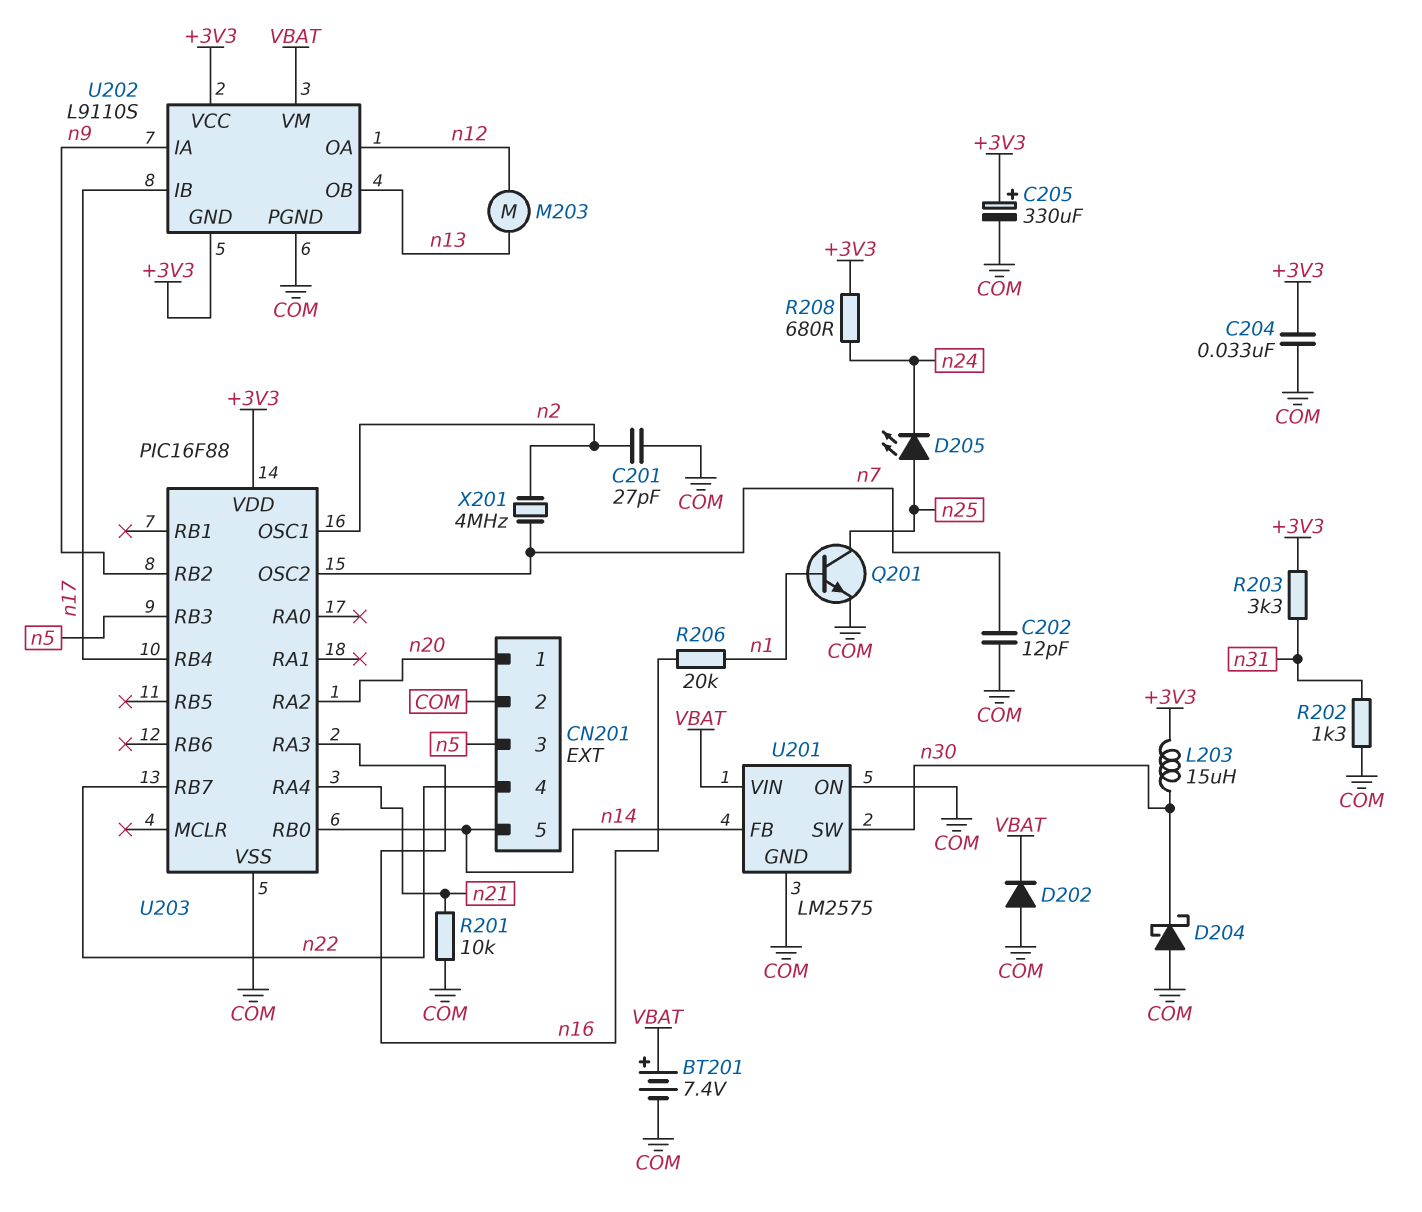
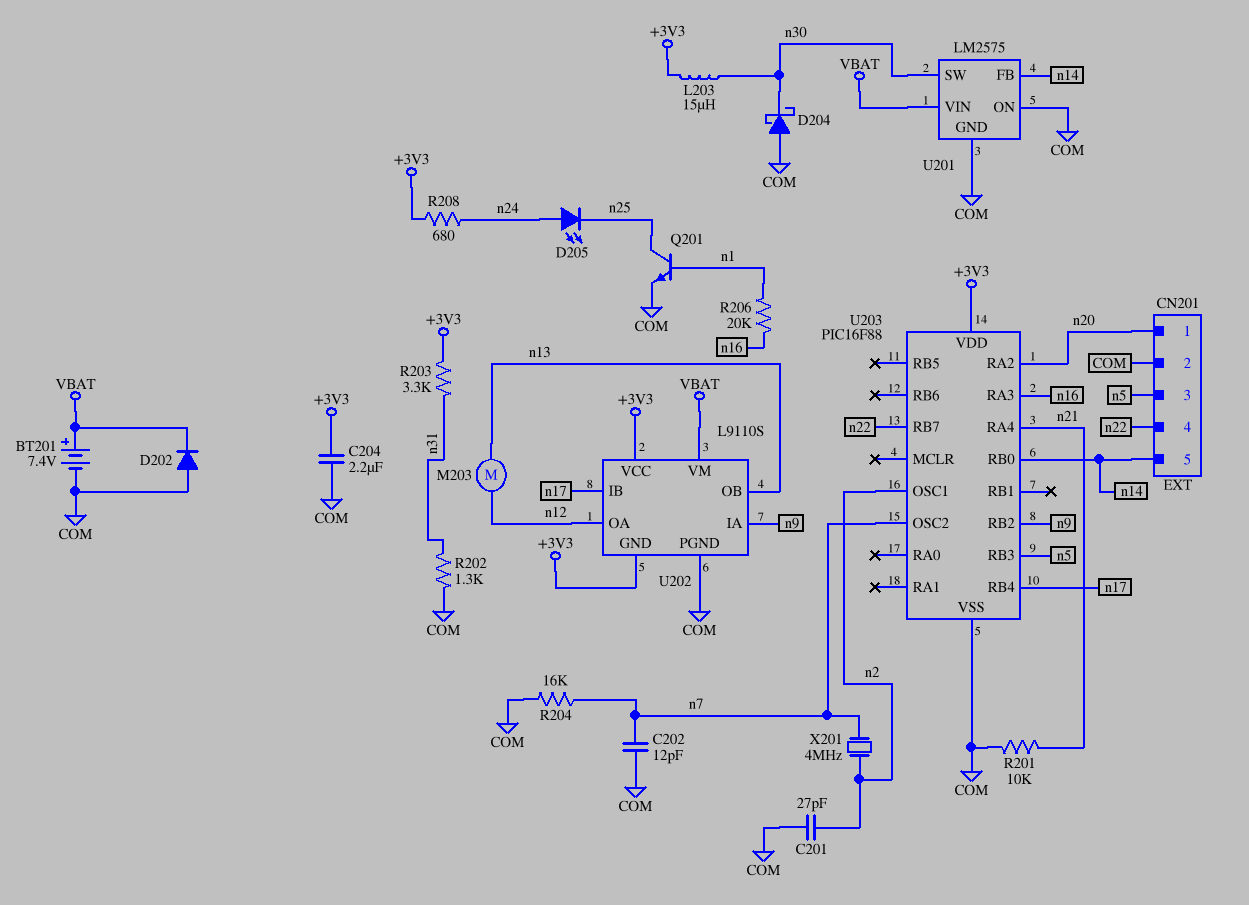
C204: 33nF (+3V3, COM) -> 2.2uF (+3V3, COM)
C205: 330uF (plus +3V3, minus COM) -> none
D205: LED (A n25, K n24) -> LED (A n24, K n25)
R204: none -> 16k (COM, n7)

